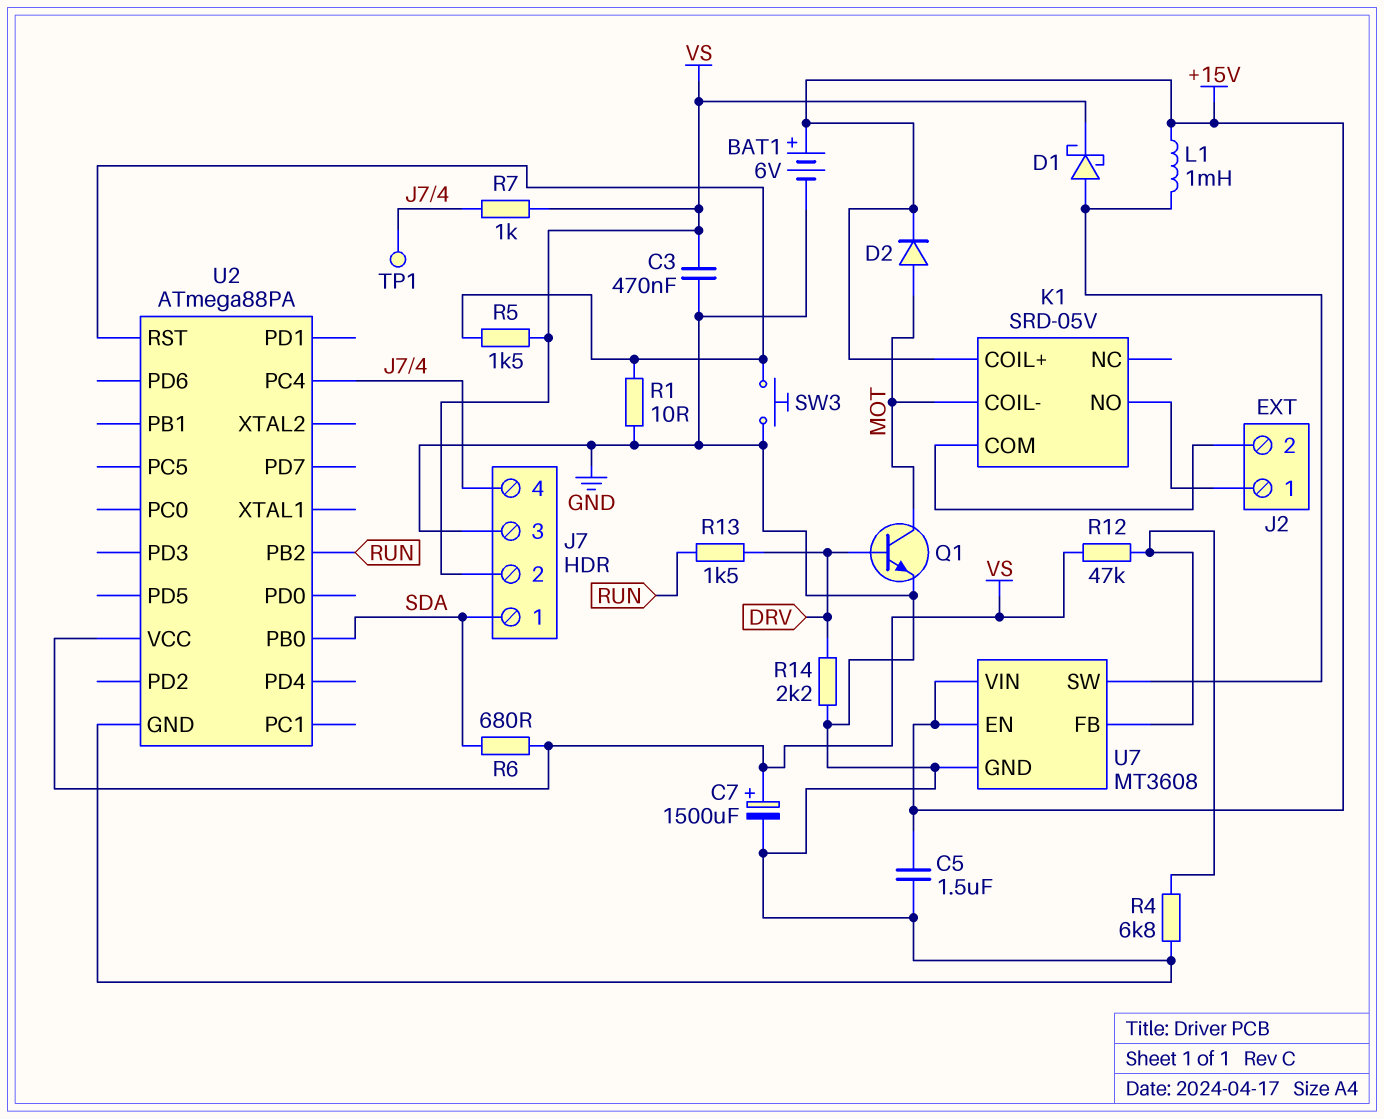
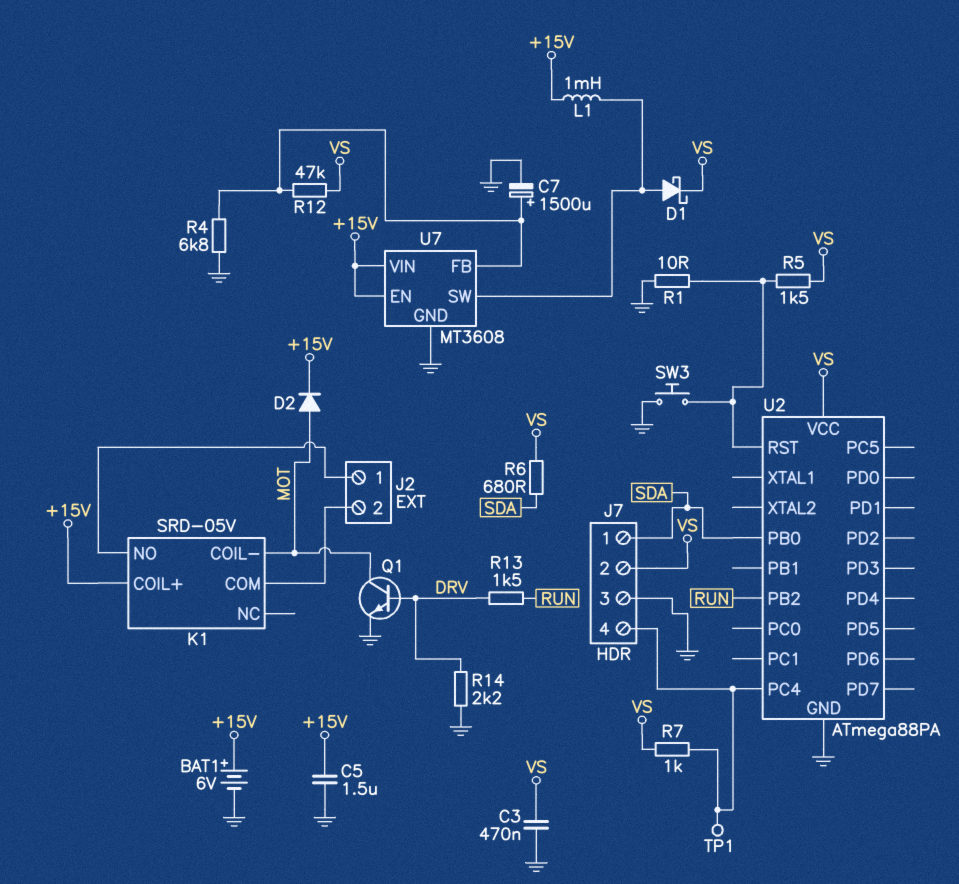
C7: 1500uF (plus VS, minus GND) -> 1500uF (plus U7/FB, minus GND)

